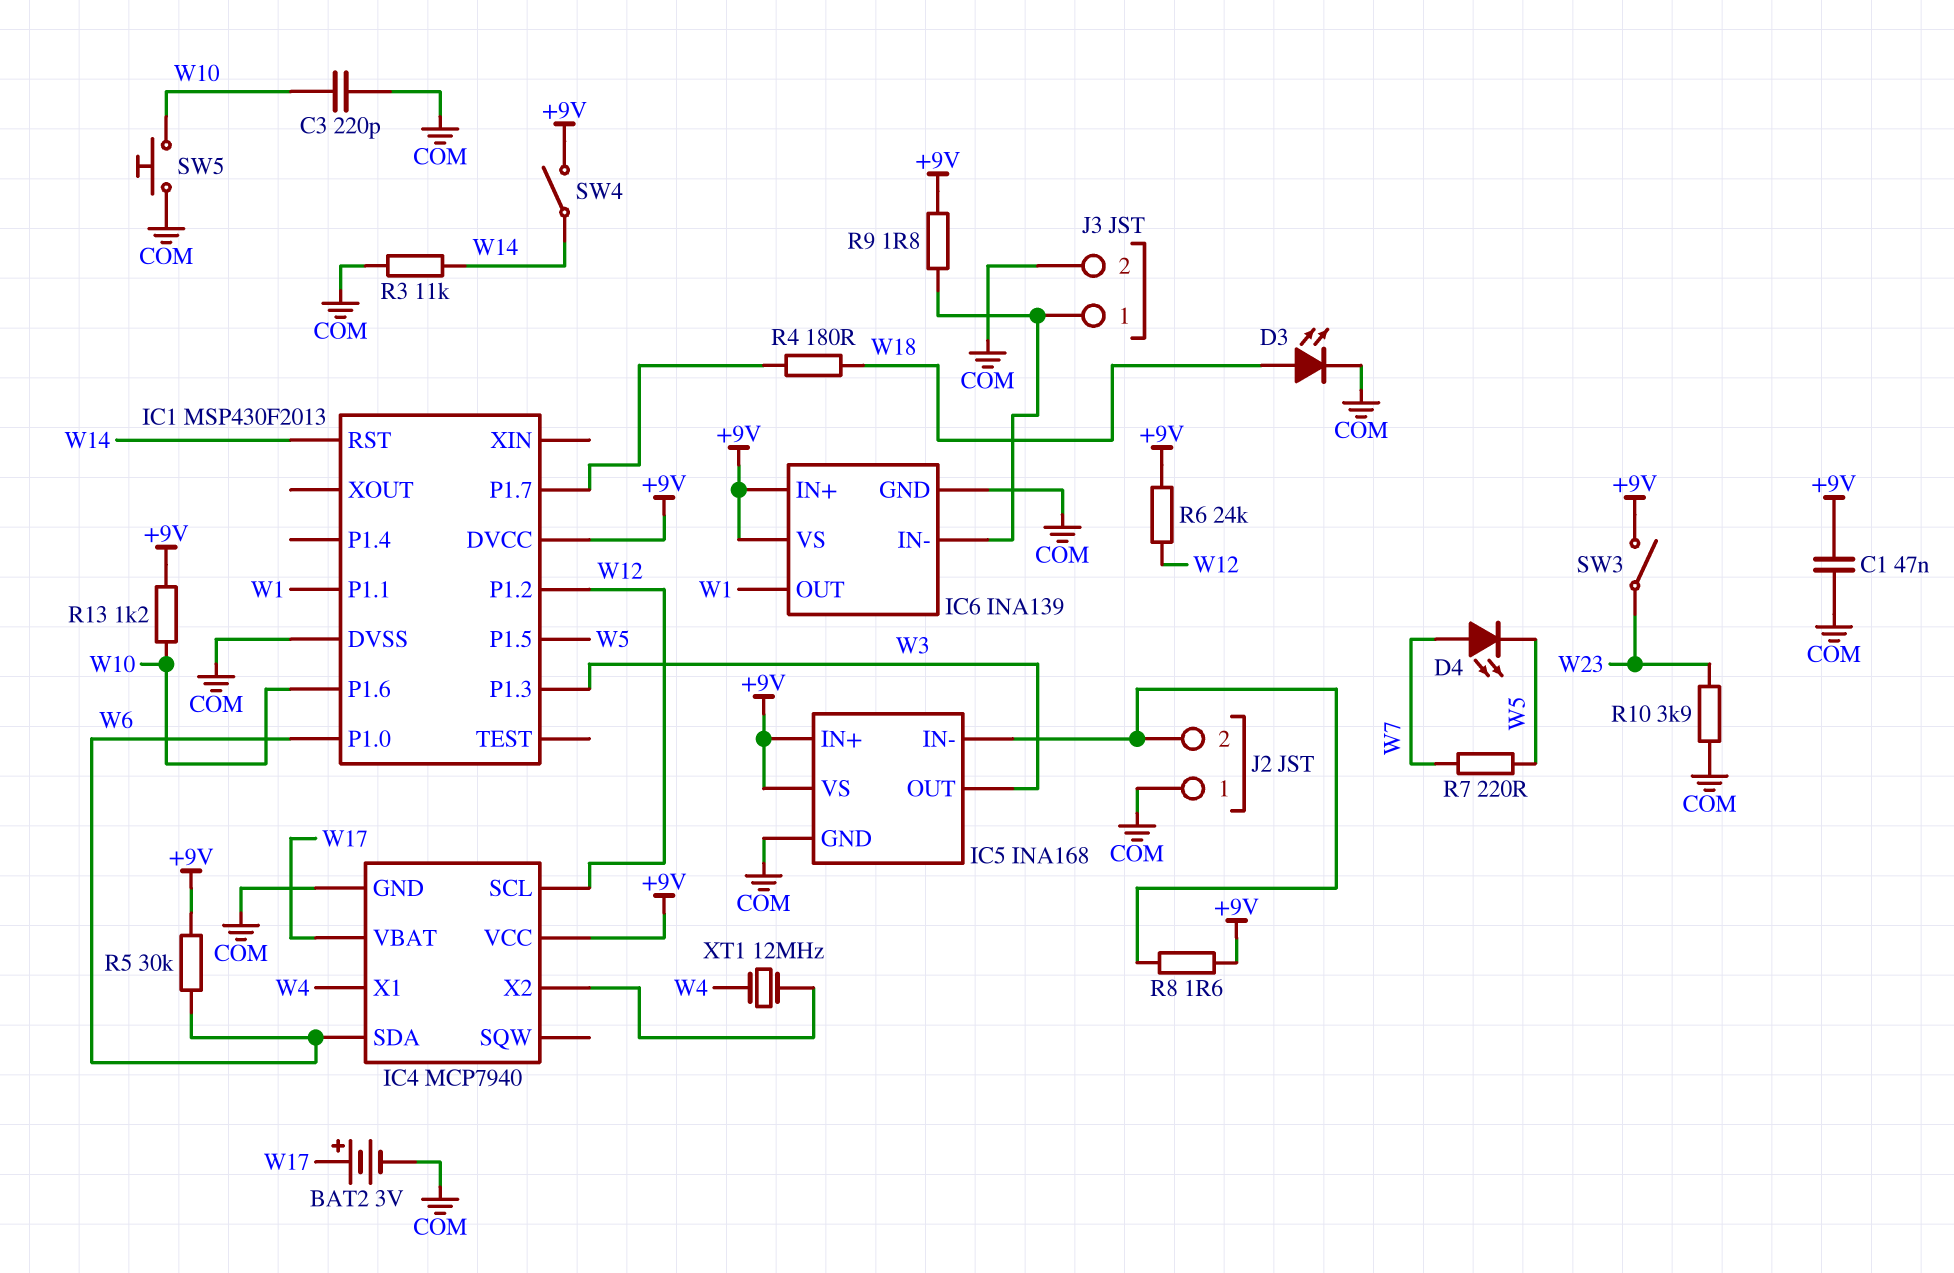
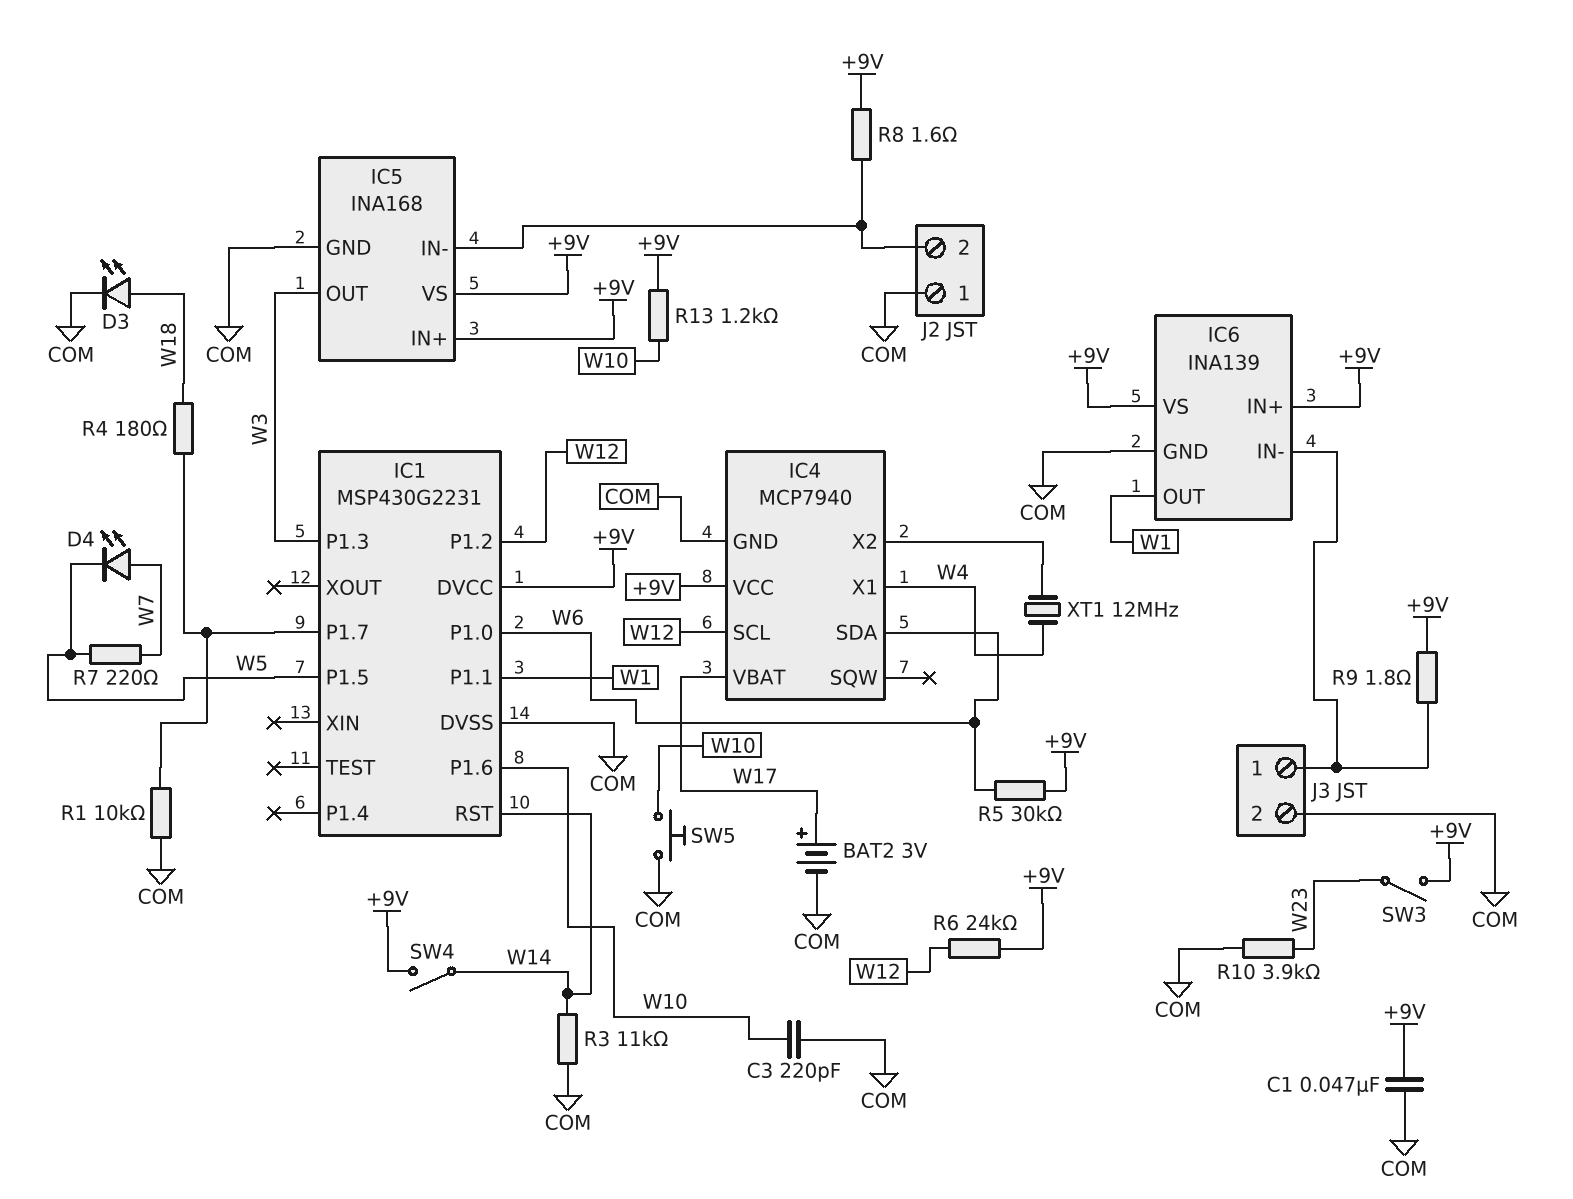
IC1: MSP430F2013 -> MSP430G2231
R1: none -> 10k (COM, IC1/P1.7)

